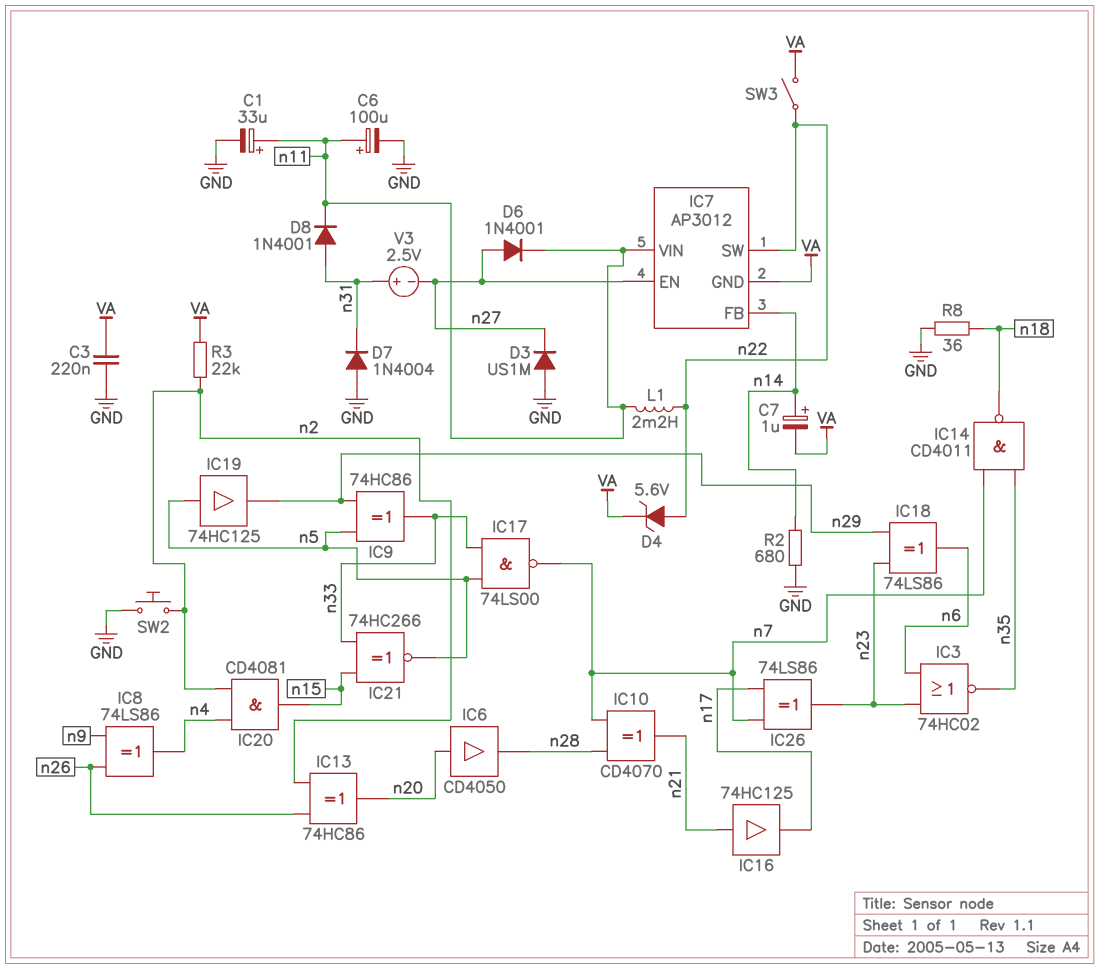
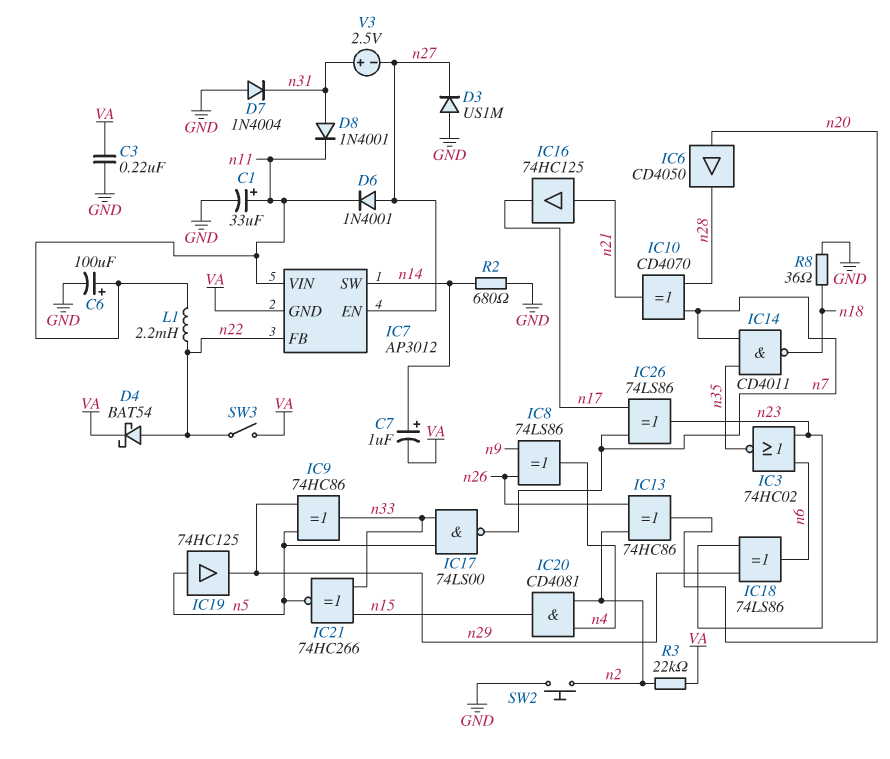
D4: zener 5.6V (A n22, K VA) -> schottky BAT54 (A n22, K VA)
IC7 pin FB: n14 -> n22
IC7 pin SW: n22 -> n14

